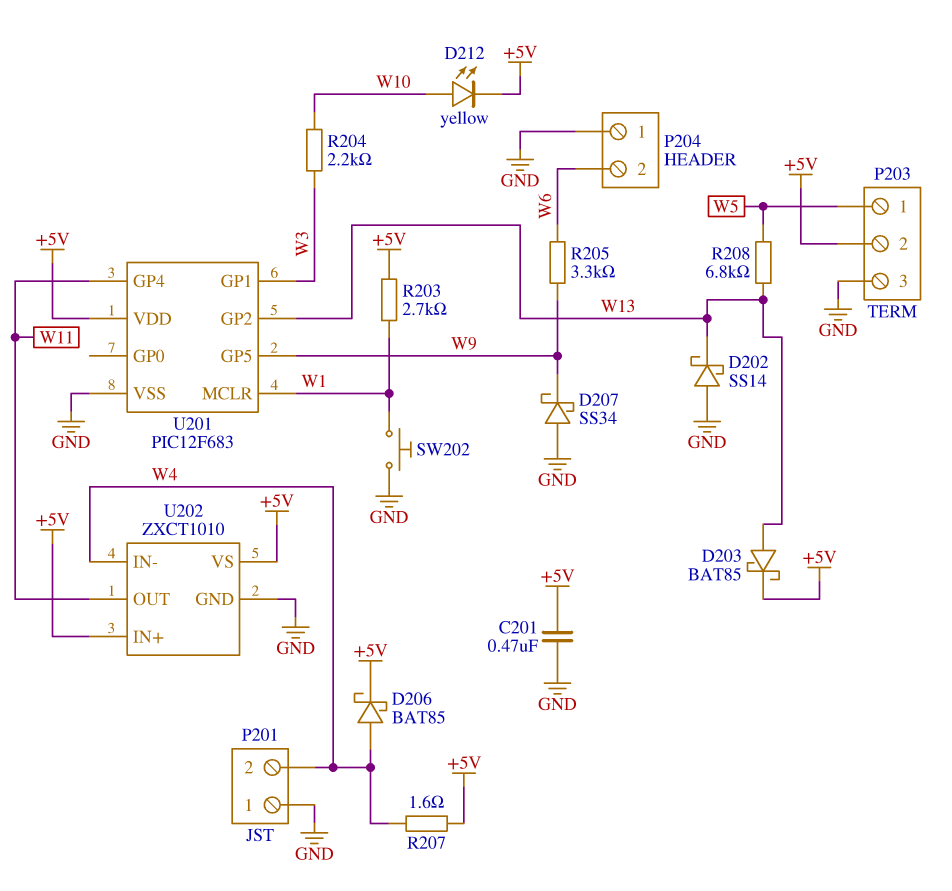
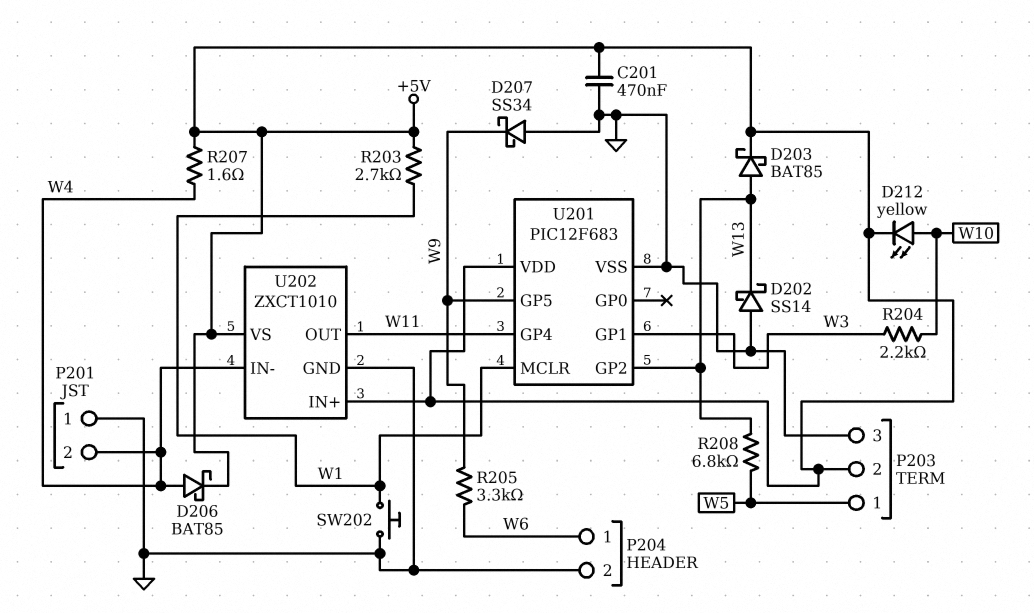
P204 pin 1: GND -> W6
P204 pin 2: W6 -> GND

